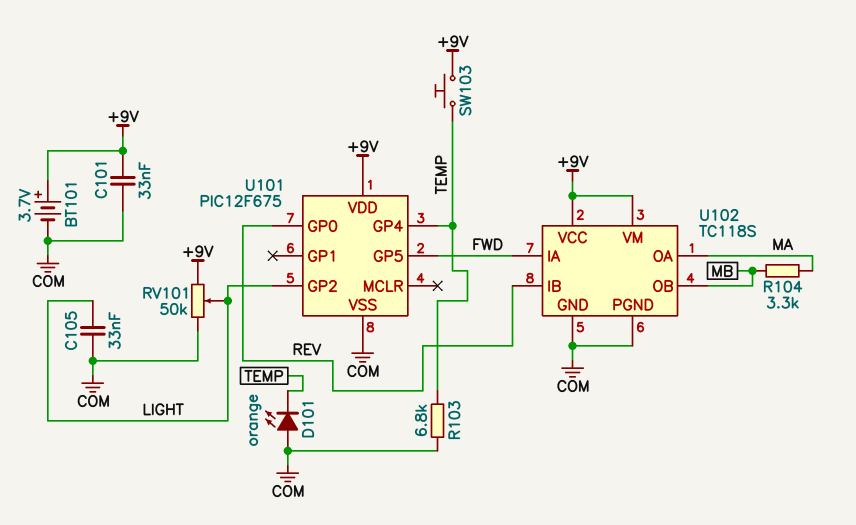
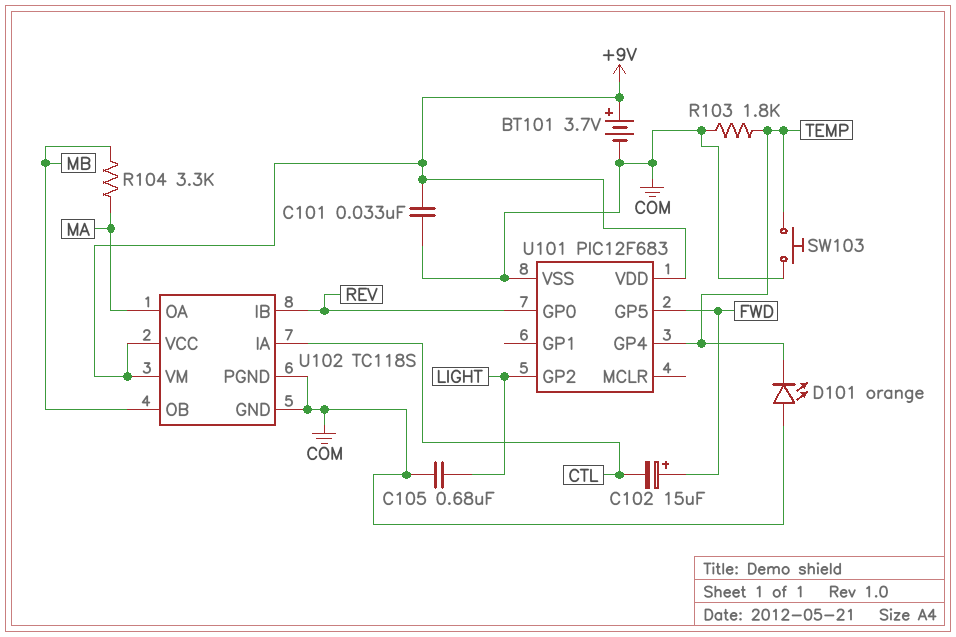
C102: none -> 15uF (plus FWD, minus CTL)
C105: 33nF (COM, LIGHT) -> 680nF (COM, LIGHT)
R103: 6.8k (COM, TEMP) -> 1.8k (COM, TEMP)
RV101: 50k (+9V, COM, wiper LIGHT) -> none
SW103: button (+9V, TEMP) -> button (COM, TEMP)
U101: PIC12F675 -> PIC12F683
U102 pin IA: FWD -> CTL

